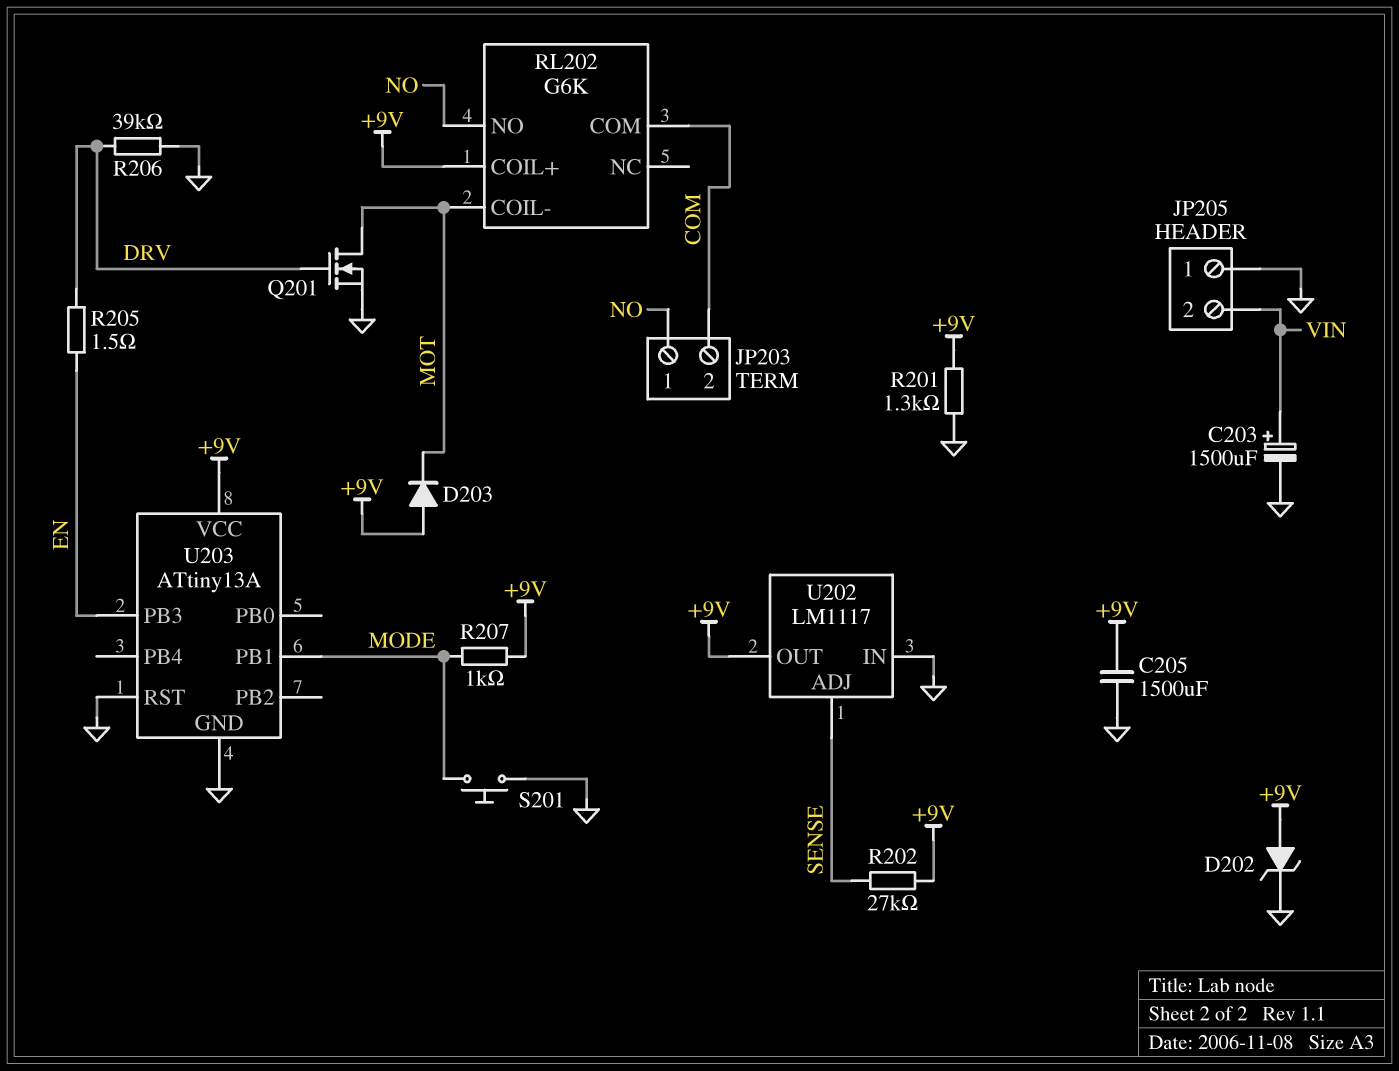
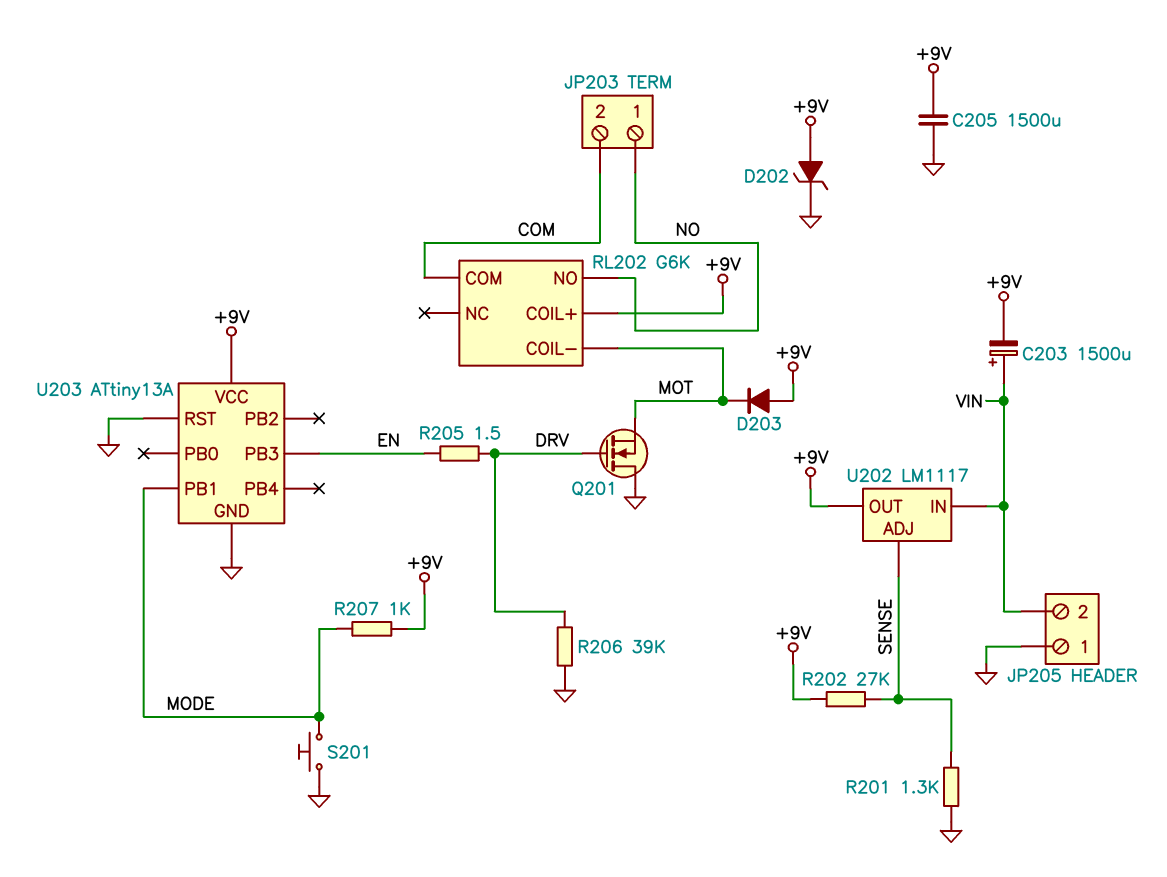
C203: 1500uF (plus VIN, minus GND) -> 1500uF (plus VIN, minus +9V)
Q201: NMOS (G DRV, D MOT, S GND) -> NMOS (G DRV, D GND, S MOT)
R201: 1.3k (+9V, GND) -> 1.3k (GND, SENSE)
U202 pin IN: GND -> VIN

